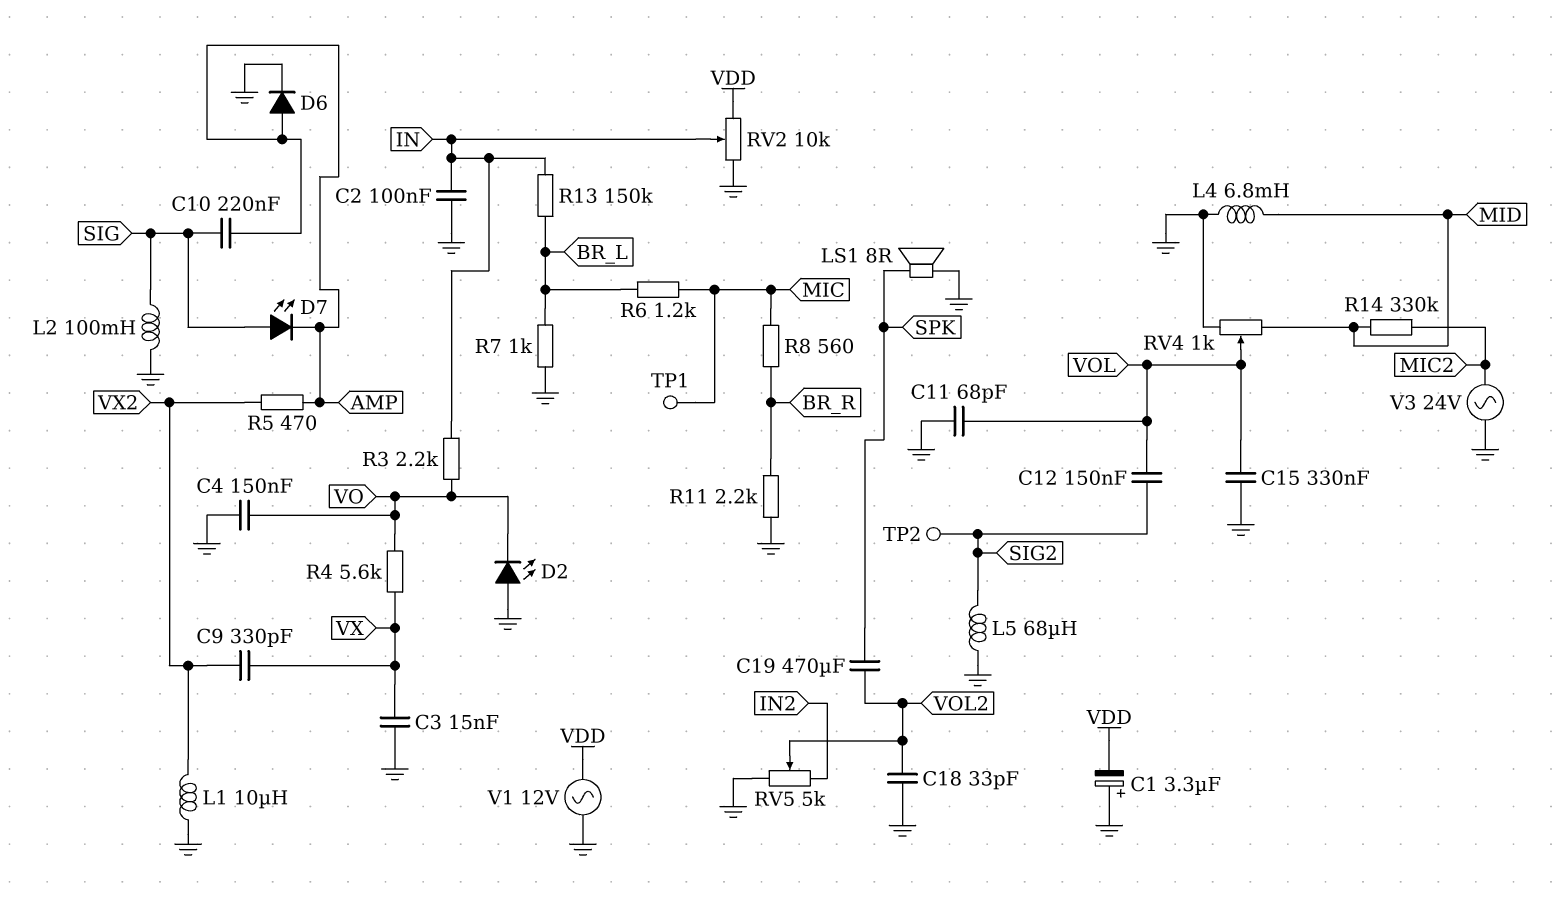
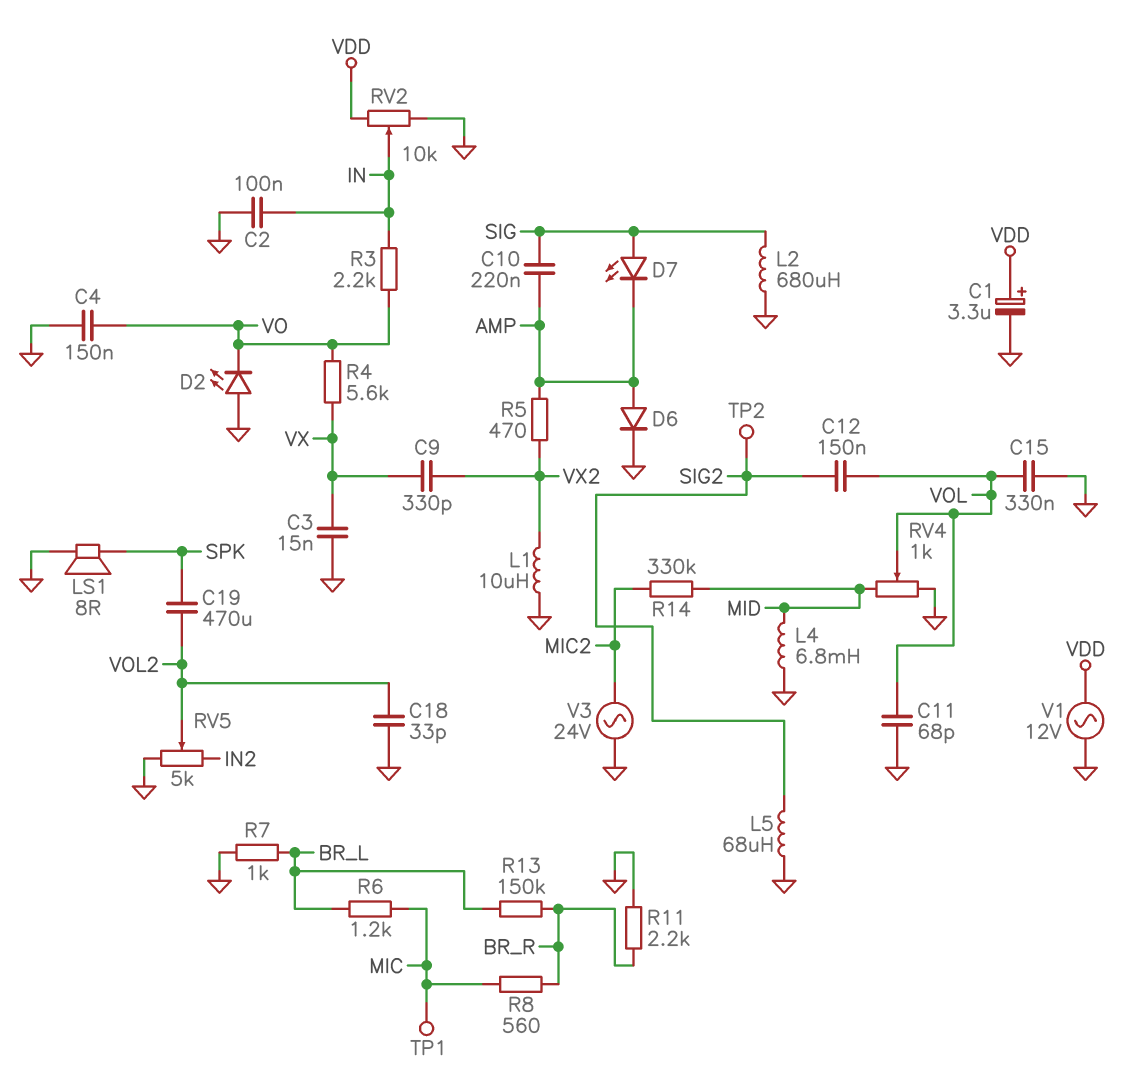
C1: 3.3uF (plus GND, minus VDD) -> 3.3uF (plus VDD, minus GND)
L2: 100mH (GND, SIG) -> 680uH (GND, SIG)
R13: 150k (BR_L, IN) -> 150k (BR_L, BR_R)

